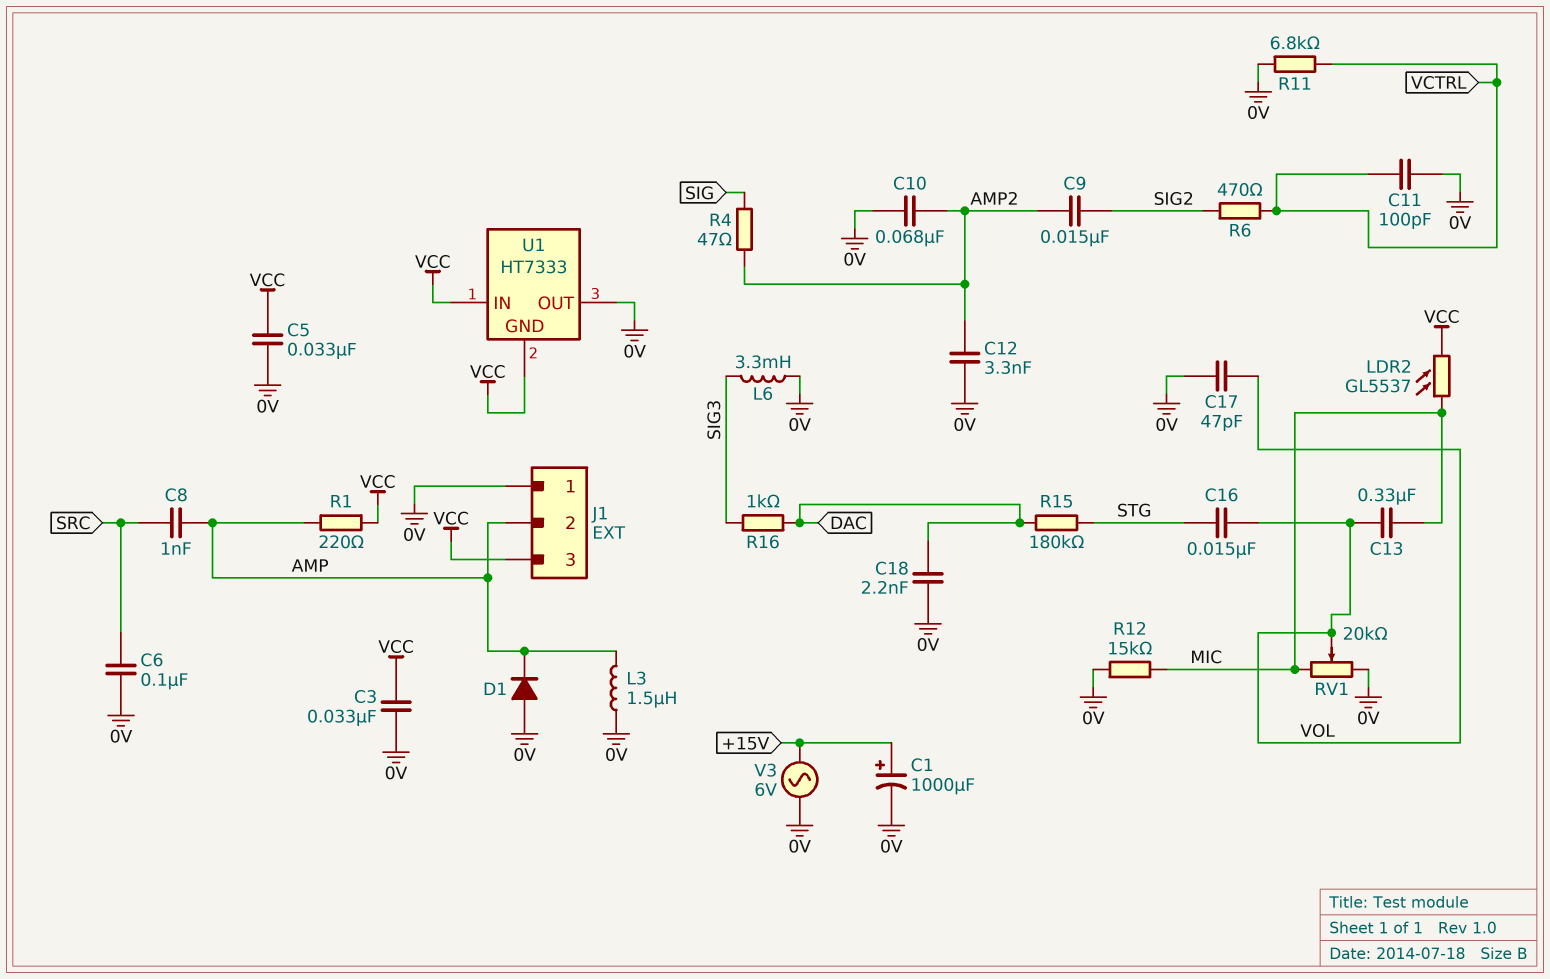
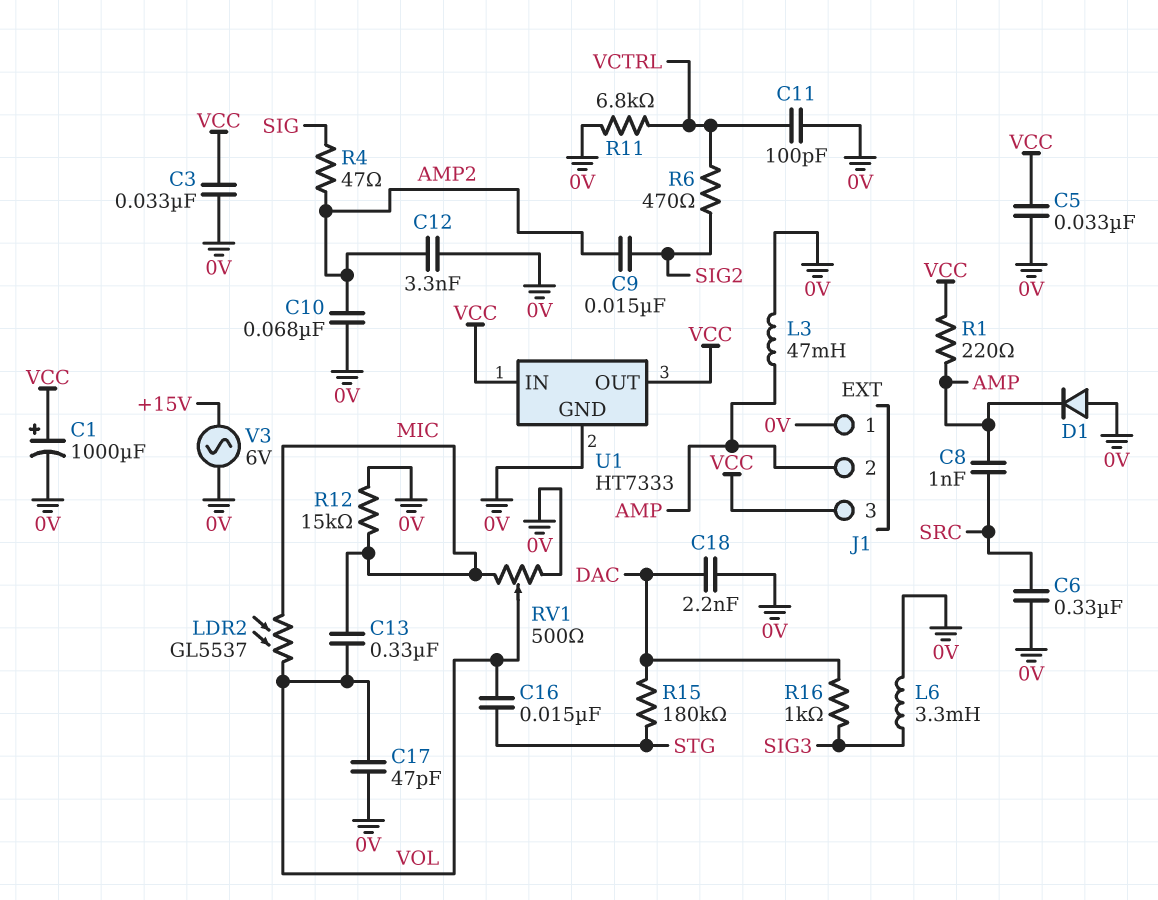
C1: 1000uF (plus +15V, minus 0V) -> 1000uF (plus VCC, minus 0V)
C6: 100nF (0V, SRC) -> 330nF (0V, SRC)
L3: 1.5uH (0V, AMP) -> 47mH (0V, AMP)
LDR2: GL5537 (MIC, VCC) -> GL5537 (MIC, VOL)
RV1: 20k (0V, MIC, wiper VOL) -> 500 (0V, MIC, wiper VOL)
U1 pin GND: VCC -> 0V
U1 pin OUT: 0V -> VCC

